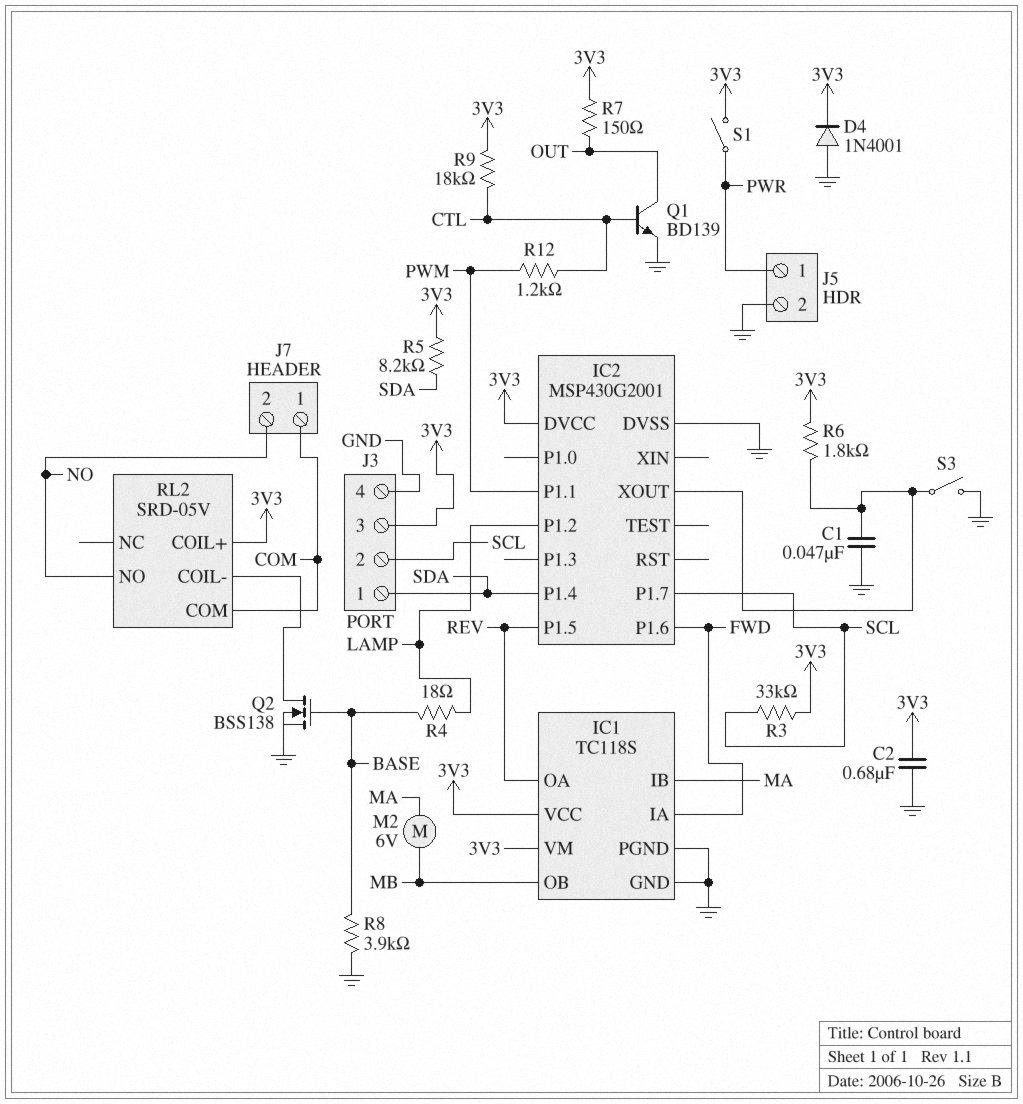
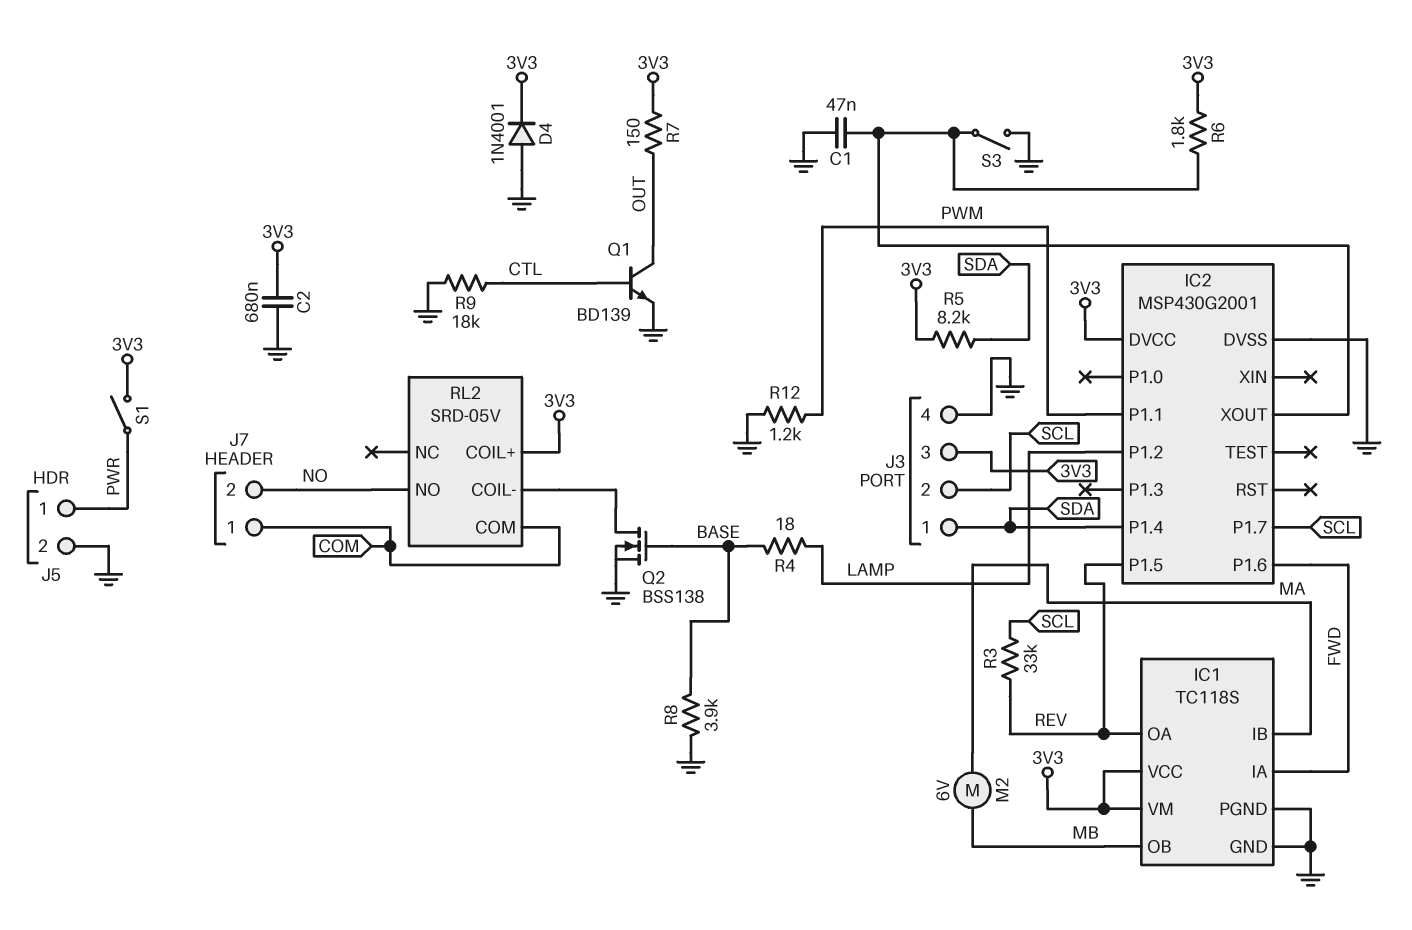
R3: 33k (3V3, SCL) -> 33k (REV, SCL)
R9: 18k (3V3, CTL) -> 18k (CTL, GND)
R12: 1.2k (CTL, PWM) -> 1.2k (GND, PWM)

